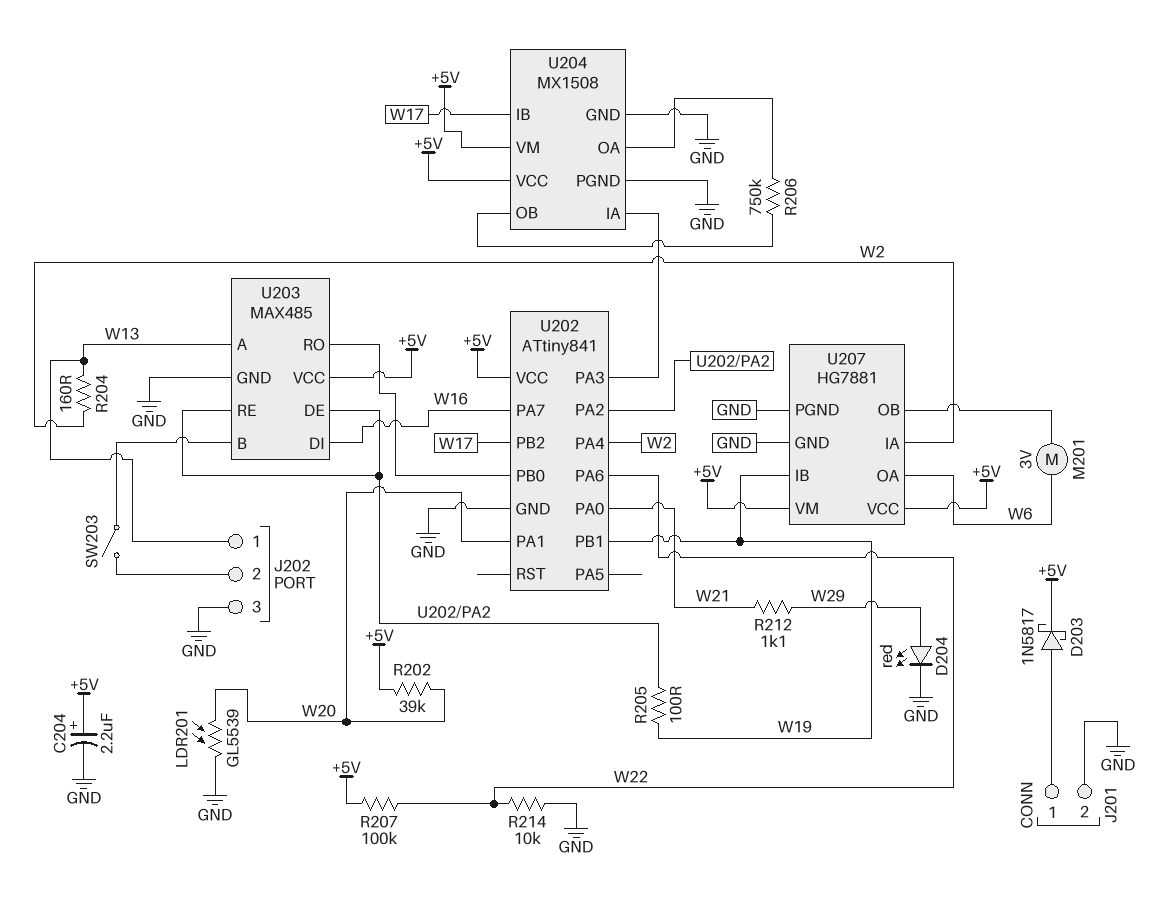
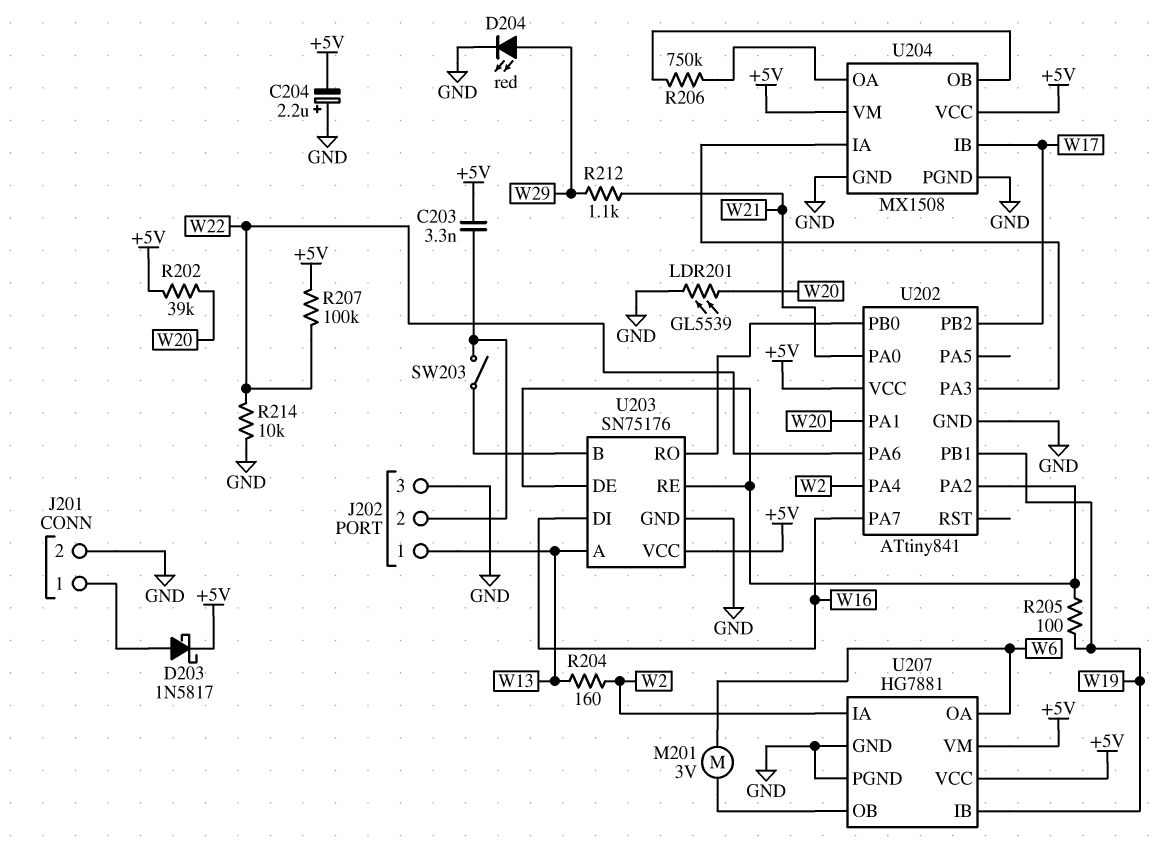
C203: none -> 3.3nF (+5V, J202/2)
C204: 2.2uF (plus +5V, minus GND) -> 2.2uF (plus GND, minus +5V)
U203: MAX485 -> SN75176

